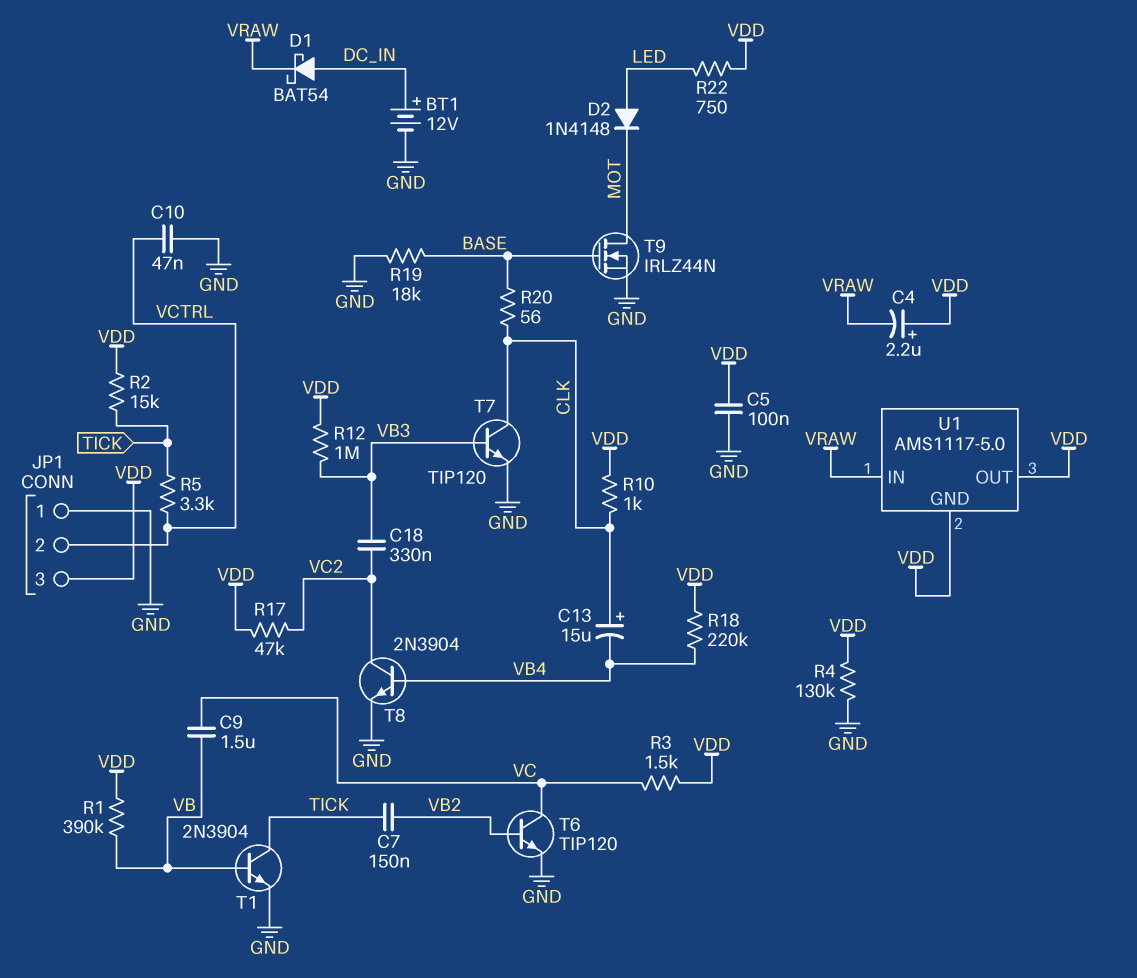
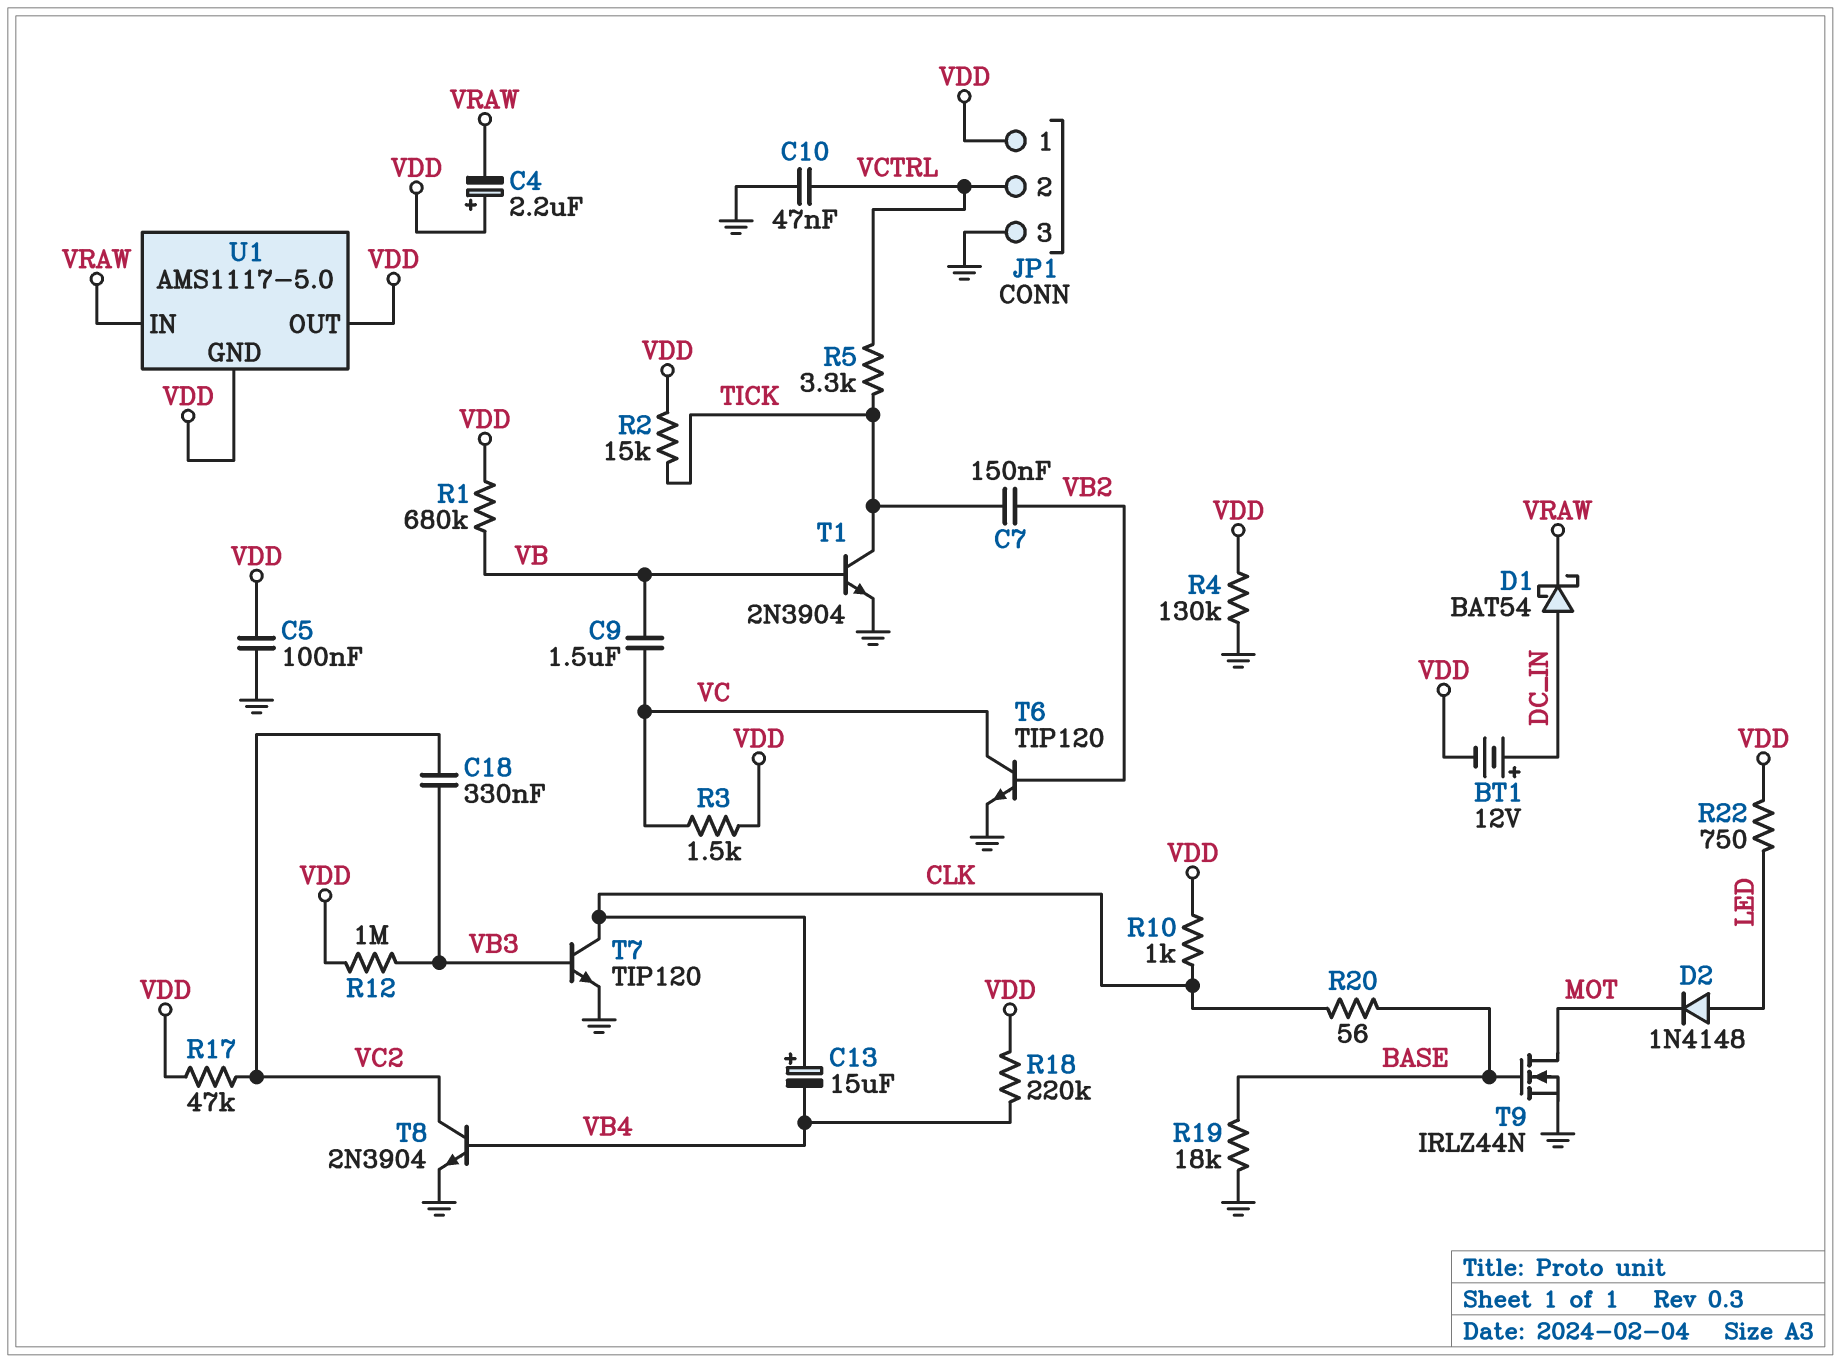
BT1: 12V (plus DC_IN, minus GND) -> 12V (plus DC_IN, minus VDD)
JP1 pin 1: GND -> VDD
JP1 pin 3: VDD -> GND
R1: 390k (VB, VDD) -> 680k (VB, VDD)

